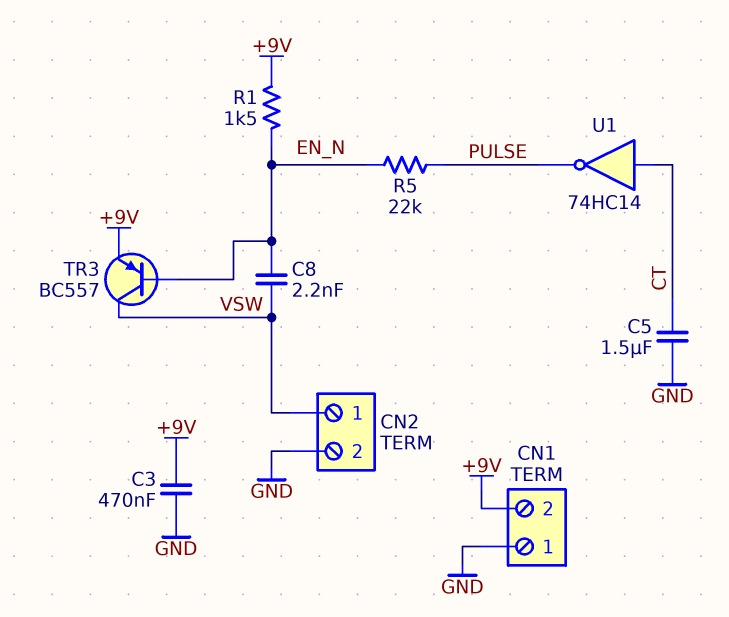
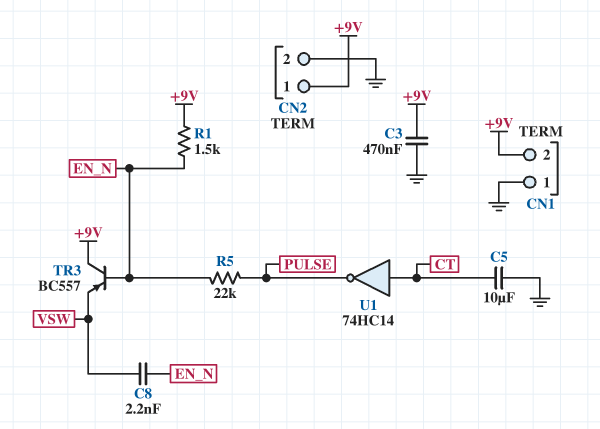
C5: 1.5uF (CT, GND) -> 10uF (CT, GND)
CN2 pin 1: VSW -> +9V
TR3: PNP BC557 (B EN_N, C VSW, E +9V) -> PNP BC557 (B EN_N, C +9V, E VSW)

